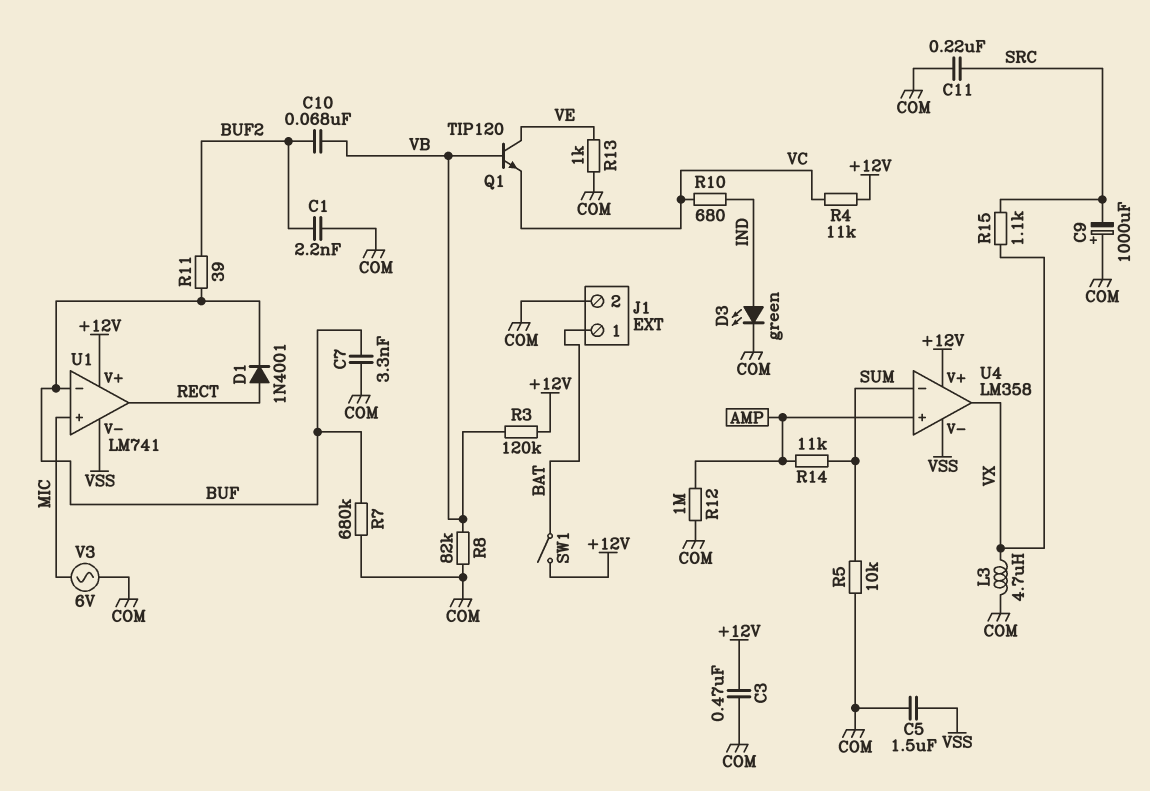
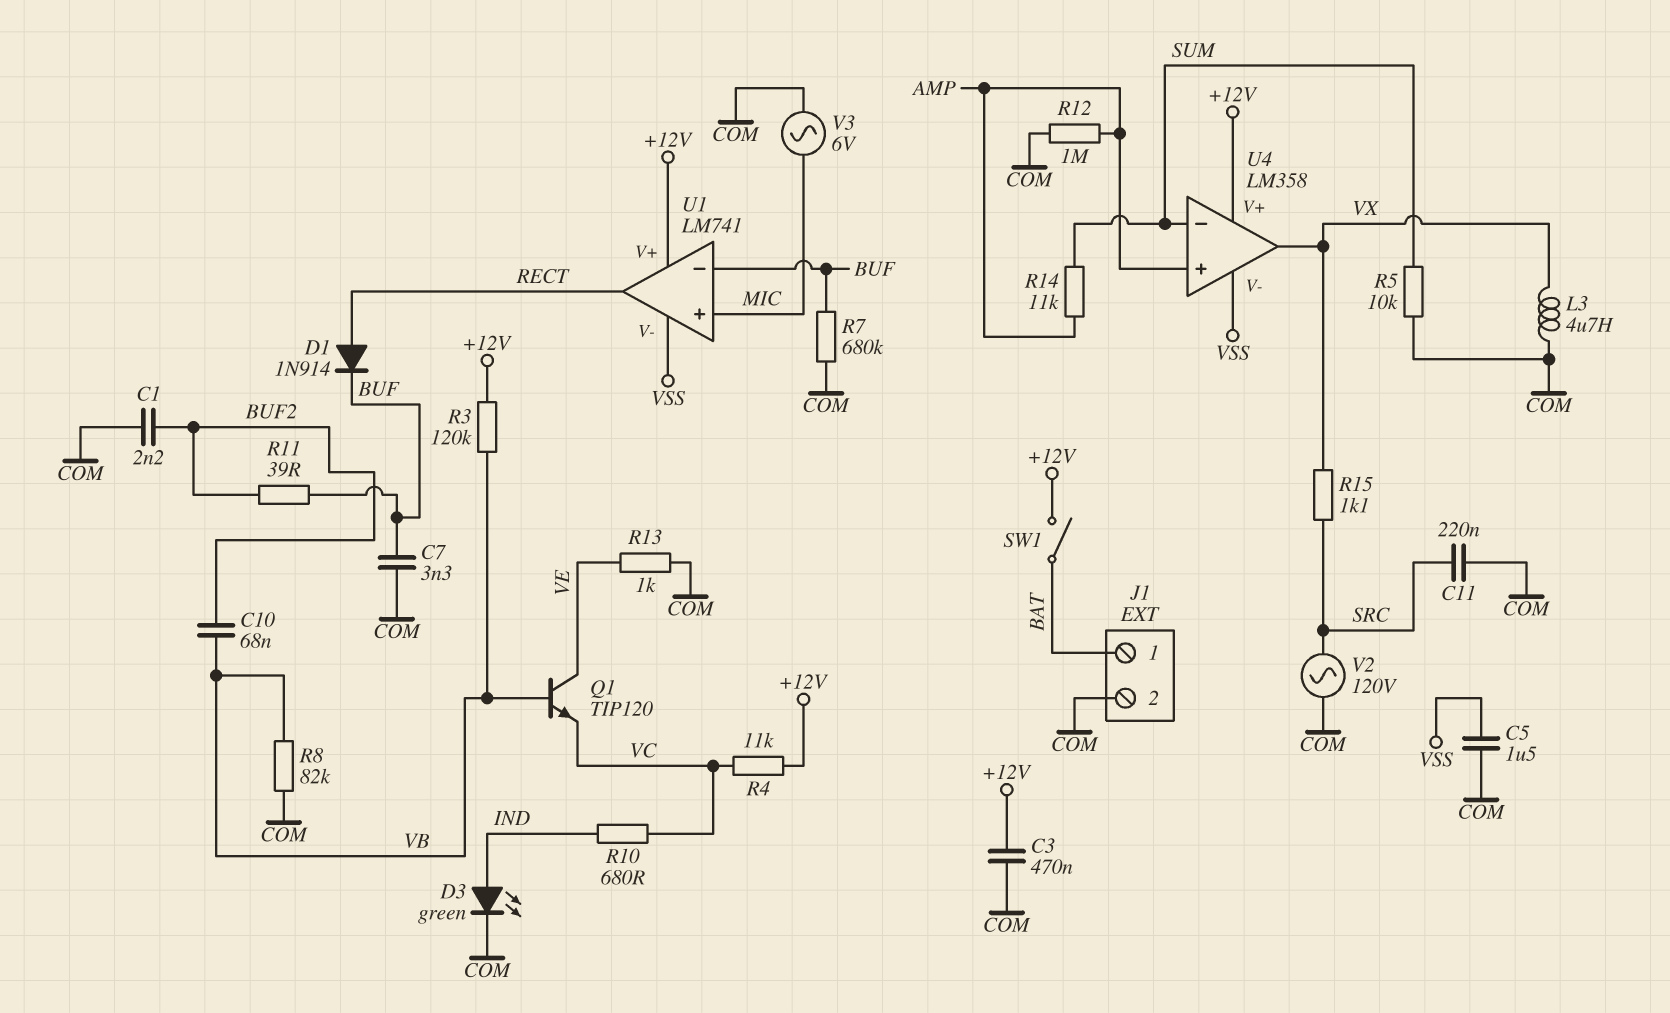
C9: 1000uF (plus COM, minus SRC) -> none
D1: diode 1N4001 (A RECT, K BUF) -> diode 1N914 (A RECT, K BUF)
V2: none -> AC 120V (COM, SRC)

